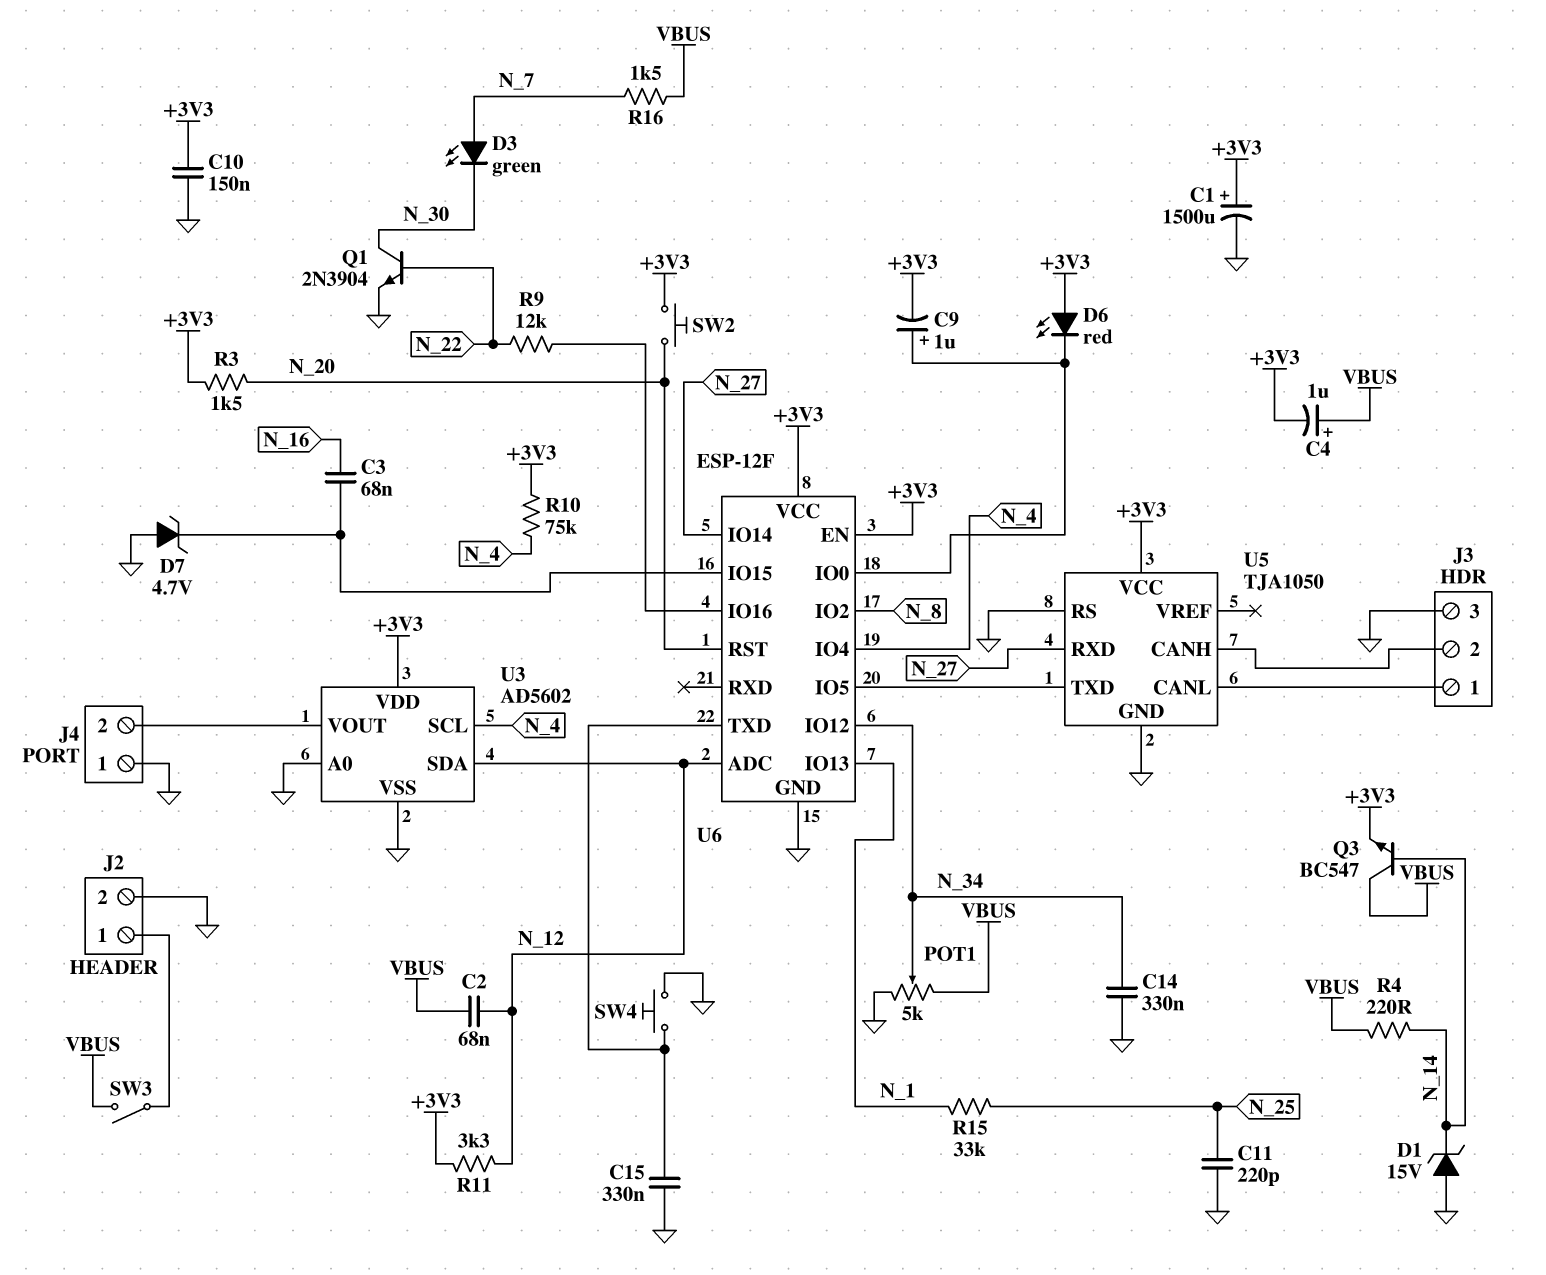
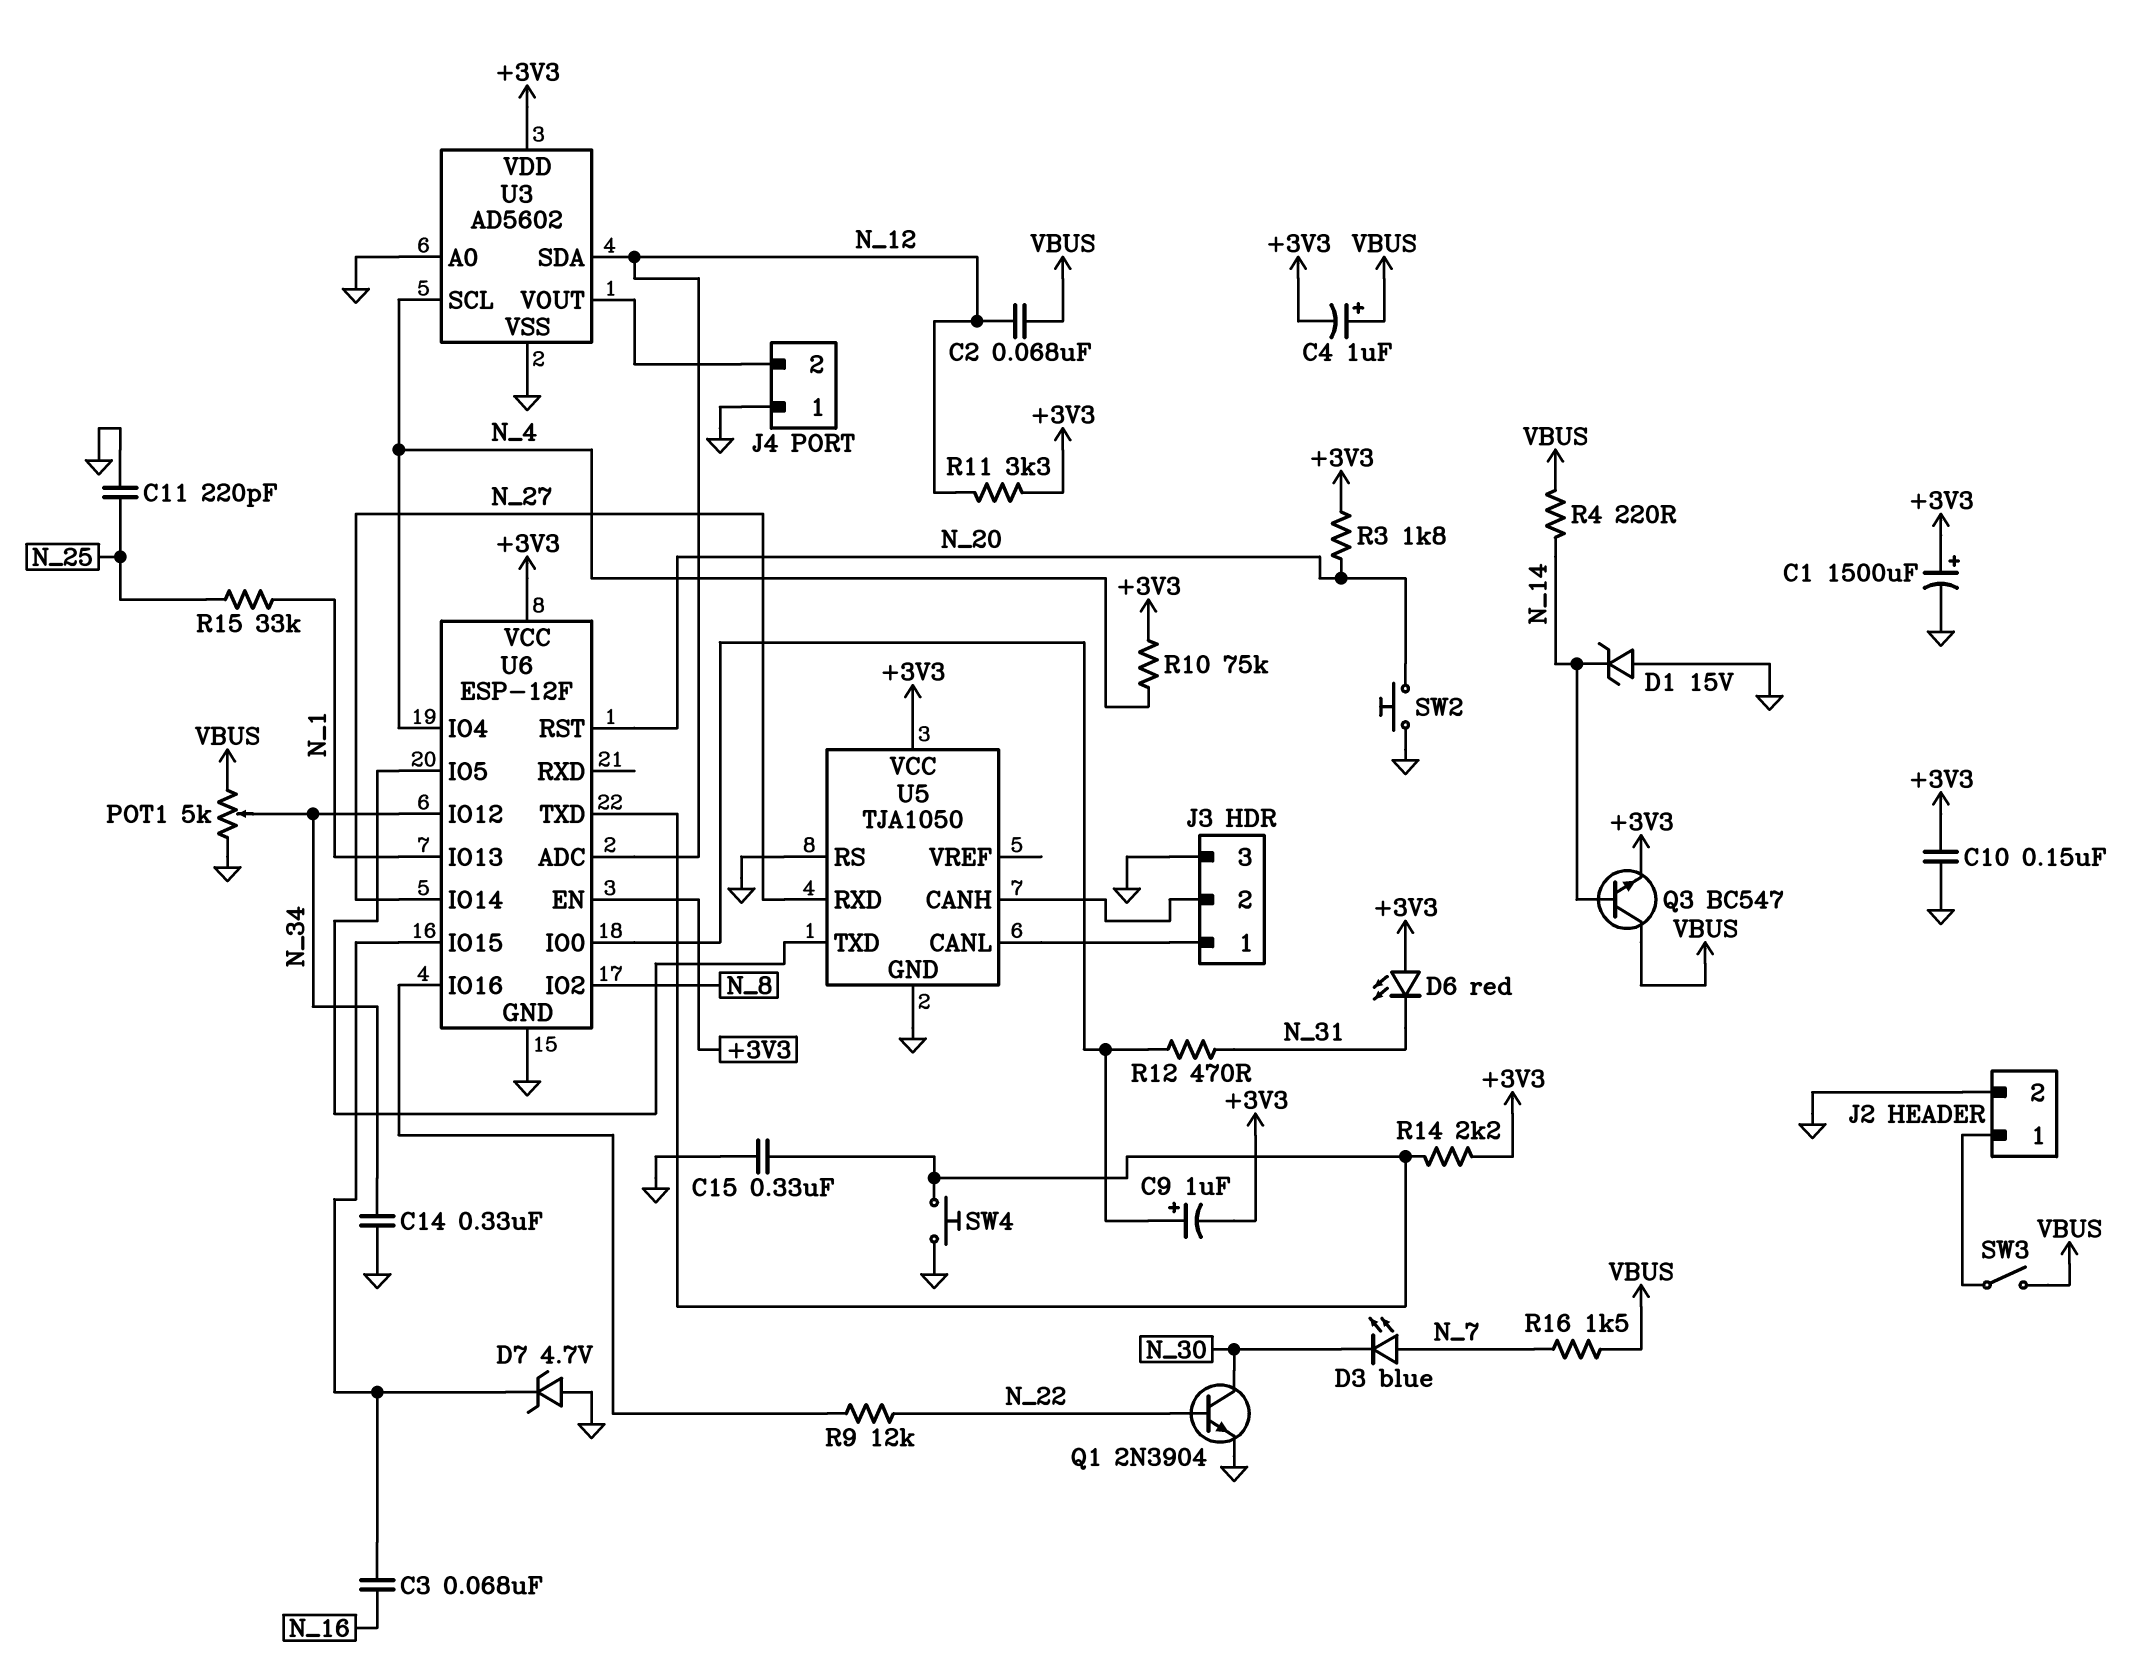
D3: LED green (A N_7, K N_30) -> LED blue (A N_7, K N_30)
D6: LED red (A +3V3, K U6/IO0) -> LED red (A +3V3, K N_31)
R3: 1.5k (+3V3, N_20) -> 1.8k (+3V3, N_20)
R12: none -> 470 (N_31, U6/IO0)
R14: none -> 2.2k (+3V3, U6/TXD)
SW2: button (+3V3, N_20) -> button (GND, N_20)

